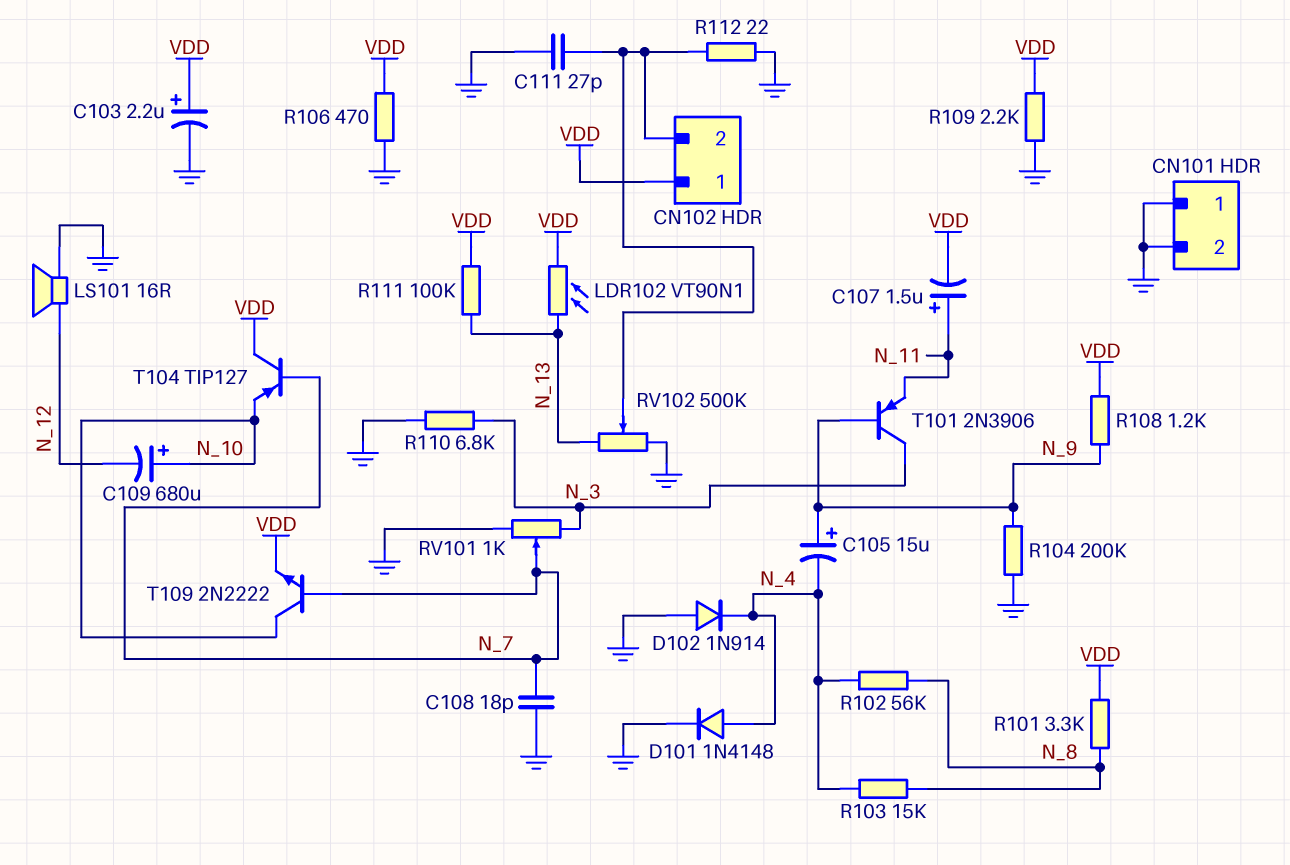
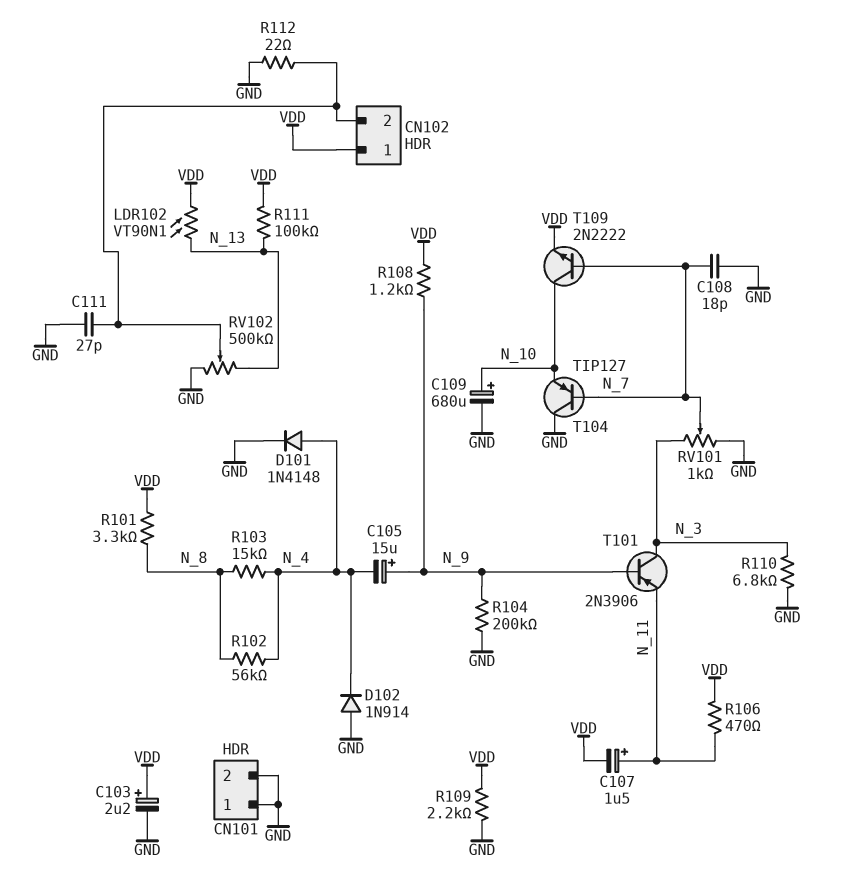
C109: 680uF (plus N_10, minus N_12) -> 680uF (plus N_10, minus GND)
LS101: speaker 16R (GND, N_12) -> none
R106: 470 (GND, VDD) -> 470 (N_11, VDD)
T104: PNP TIP127 (B N_7, C VDD, E N_10) -> PNP TIP127 (B N_7, C GND, E N_10)

